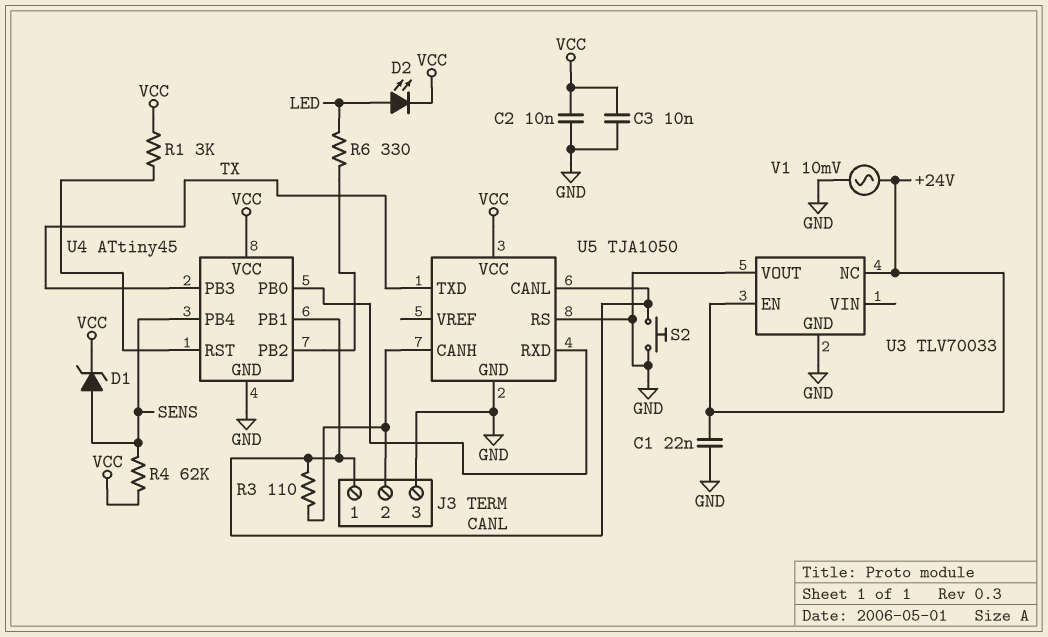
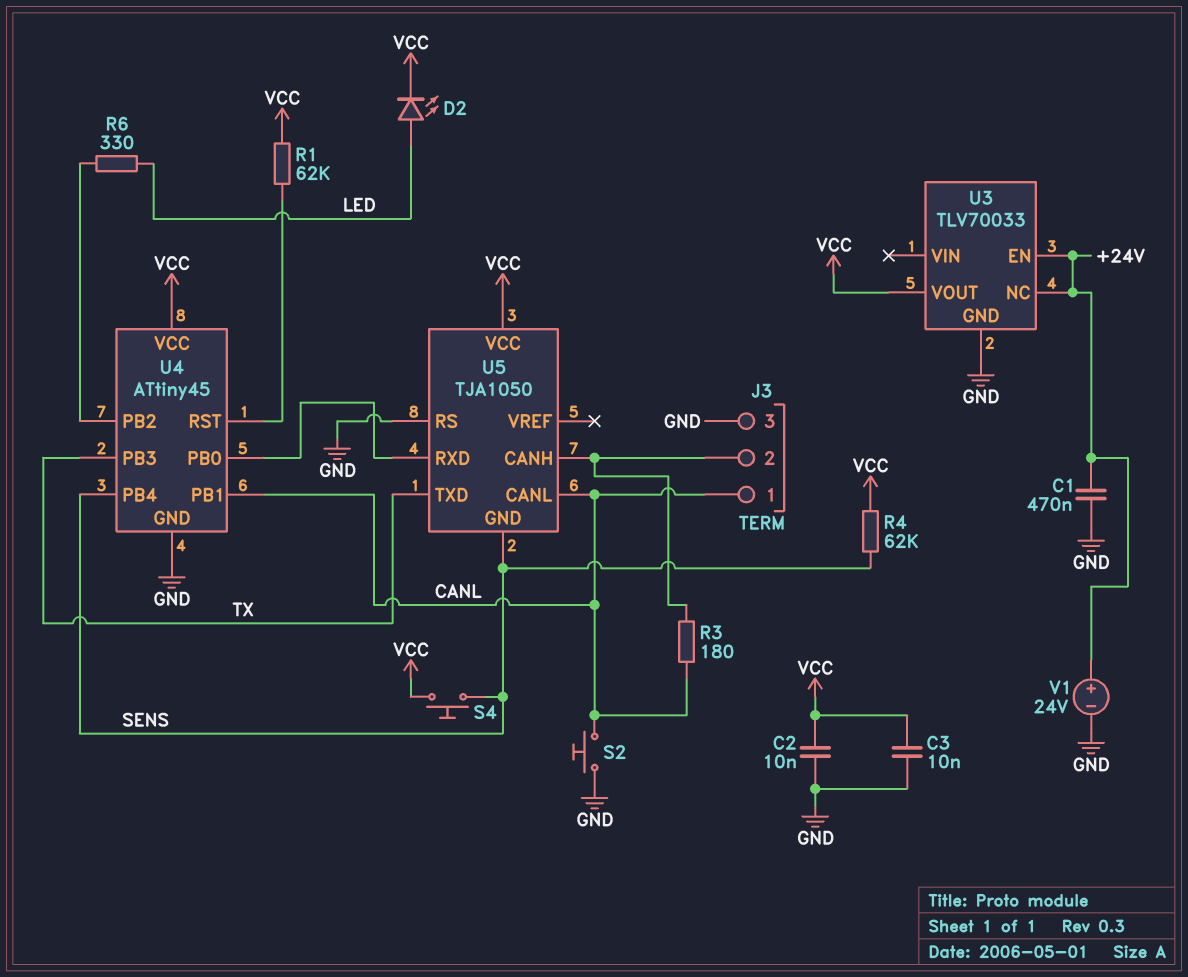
C1: 22nF (+24V, GND) -> 470nF (+24V, GND)
D1: zener (A SENS, K VCC) -> none
R1: 3k (U4/RST, VCC) -> 62k (U4/RST, VCC)
R3: 110 (CANL, J3/2) -> 180 (CANL, J3/2)
S4: none -> button (SENS, VCC)
U3 pin VOUT: GND -> VCC
U5 pin GND: GND -> SENS
V1: AC 10mV (+24V, GND) -> 24V (plus +24V, minus GND)

